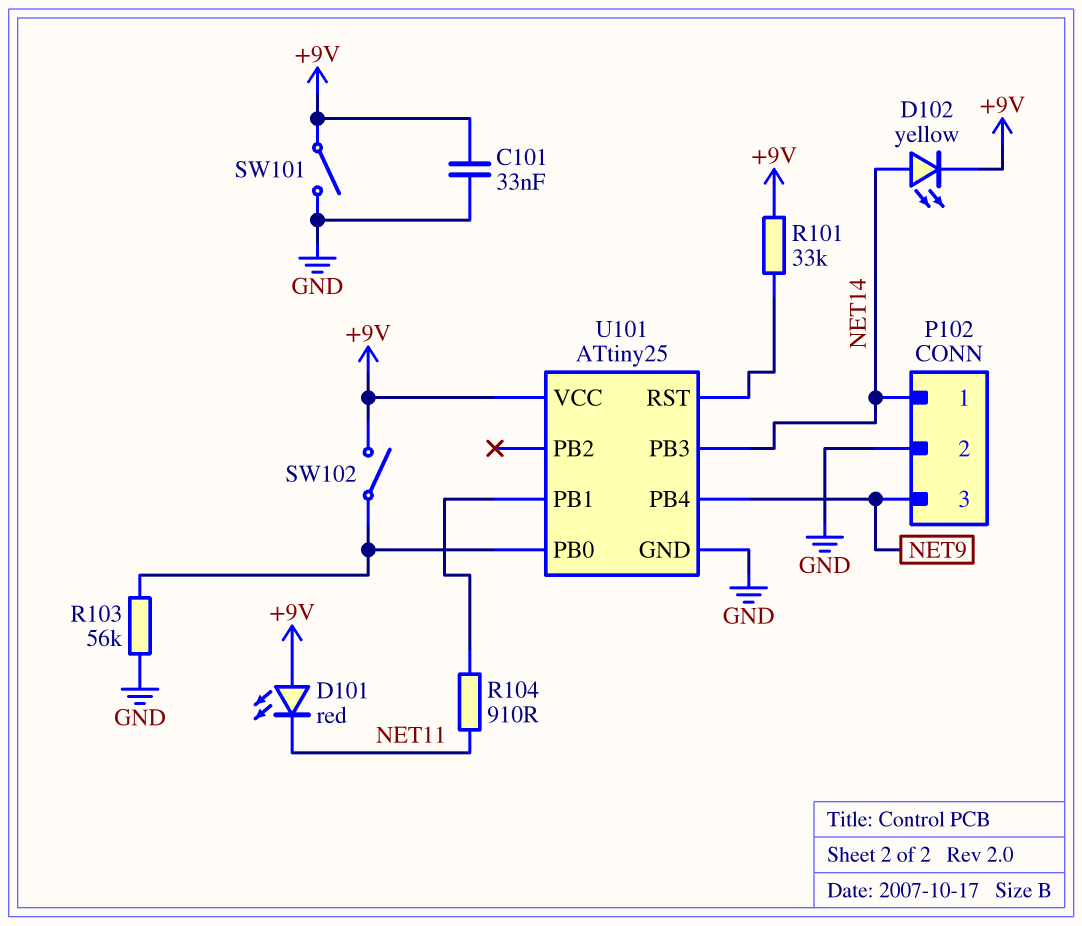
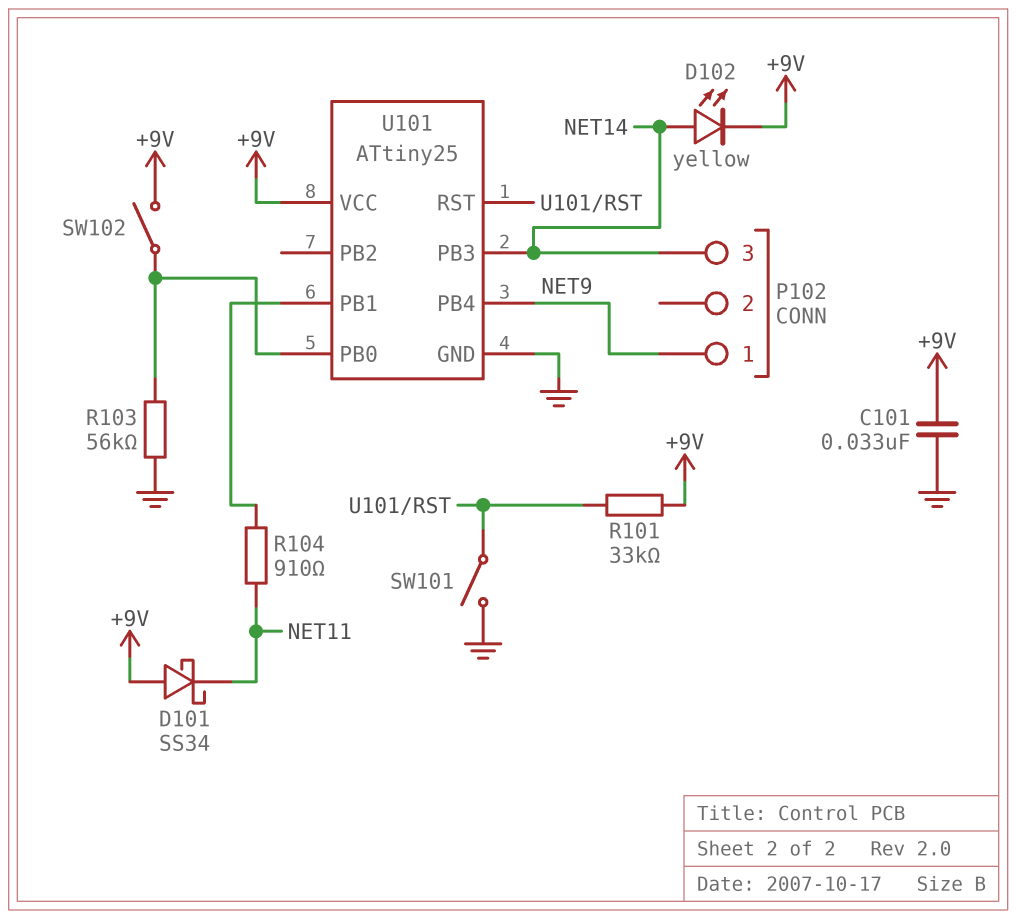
D101: LED red (A +9V, K NET11) -> schottky SS34 (A +9V, K NET11)
P102 pin 1: NET14 -> NET9
P102 pin 2: GND -> none
P102 pin 3: NET9 -> NET14
SW101: switch (+9V, GND) -> switch (GND, U101/RST)

